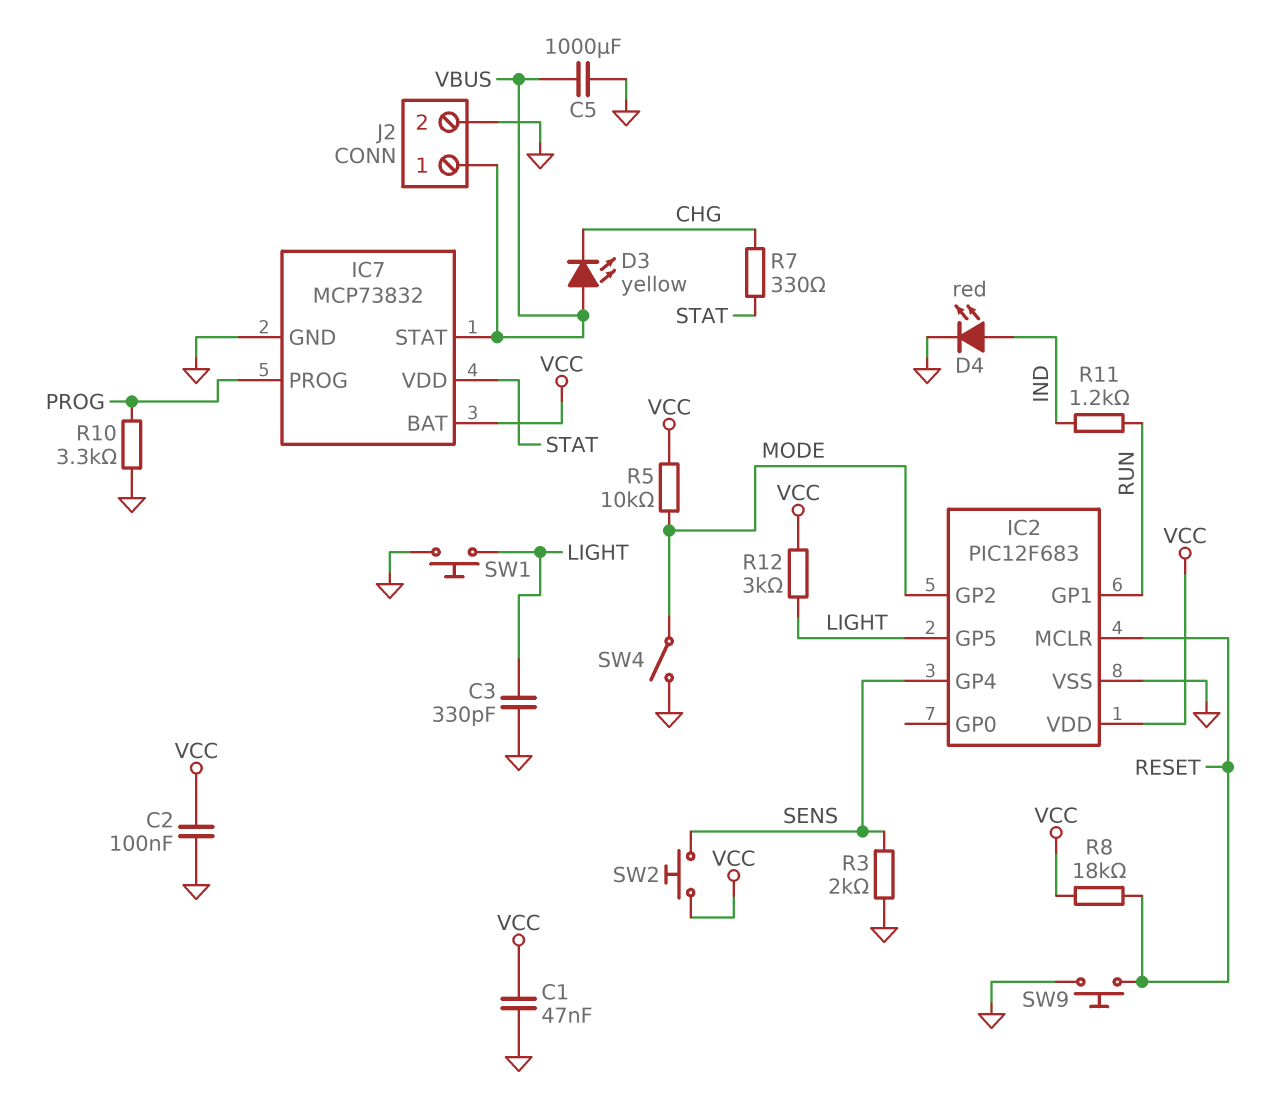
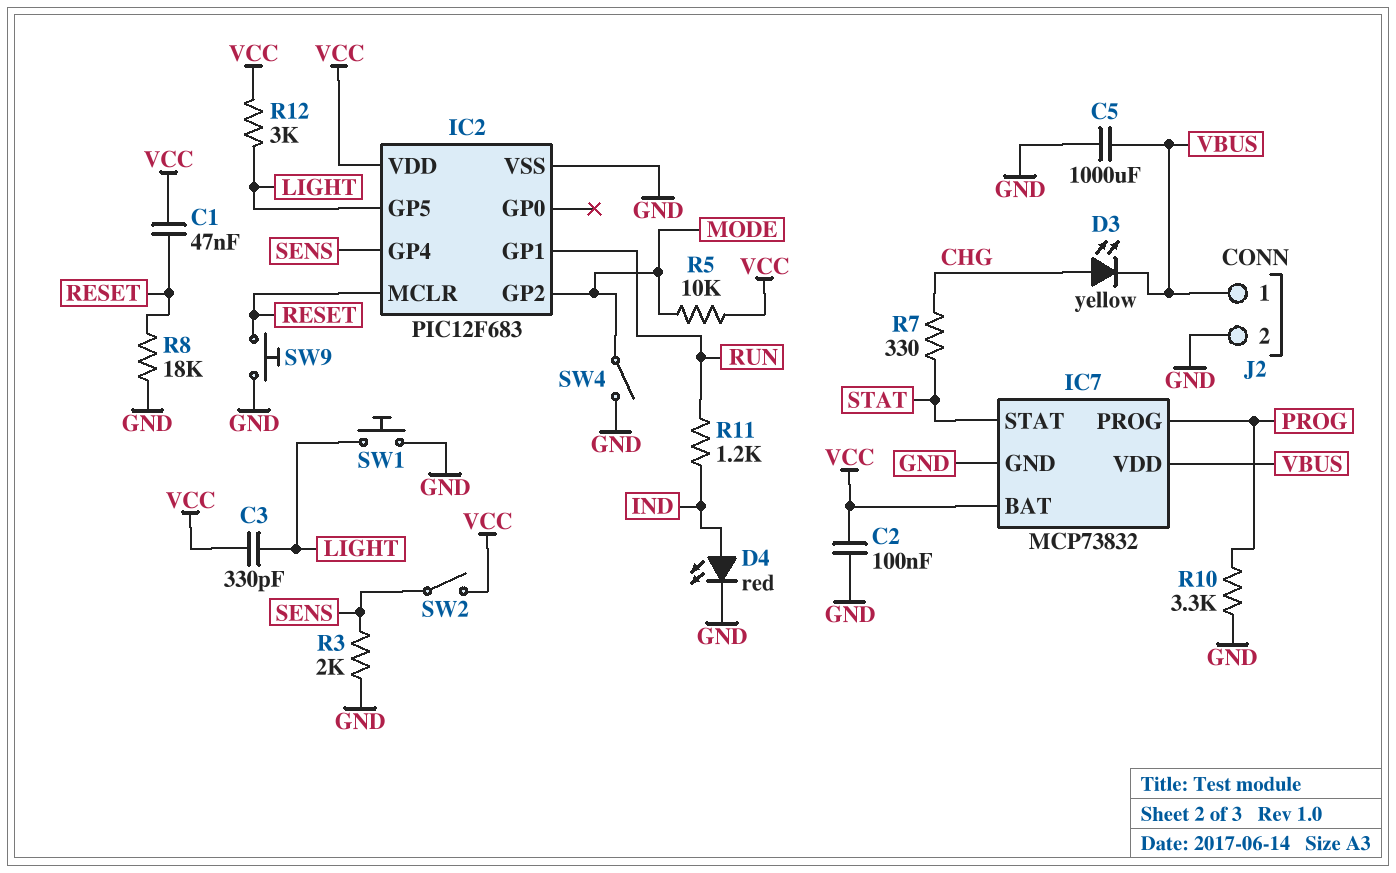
C1: 47nF (GND, VCC) -> 47nF (RESET, VCC)
C3: 330pF (GND, LIGHT) -> 330pF (LIGHT, VCC)
D3: LED yellow (A VBUS, K CHG) -> LED yellow (A CHG, K VBUS)
IC7 pin STAT: VBUS -> STAT
IC7 pin VDD: STAT -> VBUS
R8: 18k (RESET, VCC) -> 18k (GND, RESET)
SW2: button (SENS, VCC) -> switch (SENS, VCC)

